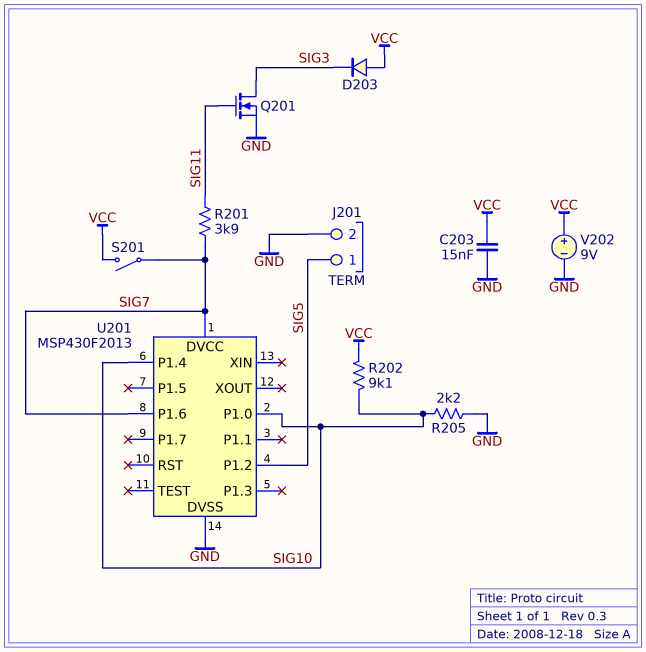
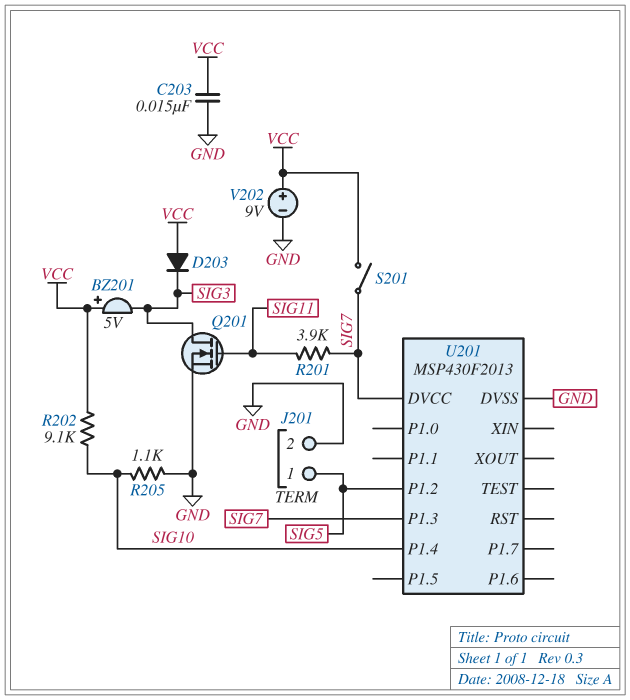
BZ201: none -> buzzer 5V (plus VCC, minus SIG3)
R205: 2.2k (GND, SIG10) -> 1.1k (GND, SIG10)
U201 pin P1.0: SIG10 -> none
U201 pin P1.3: none -> SIG7
U201 pin P1.6: SIG7 -> none

